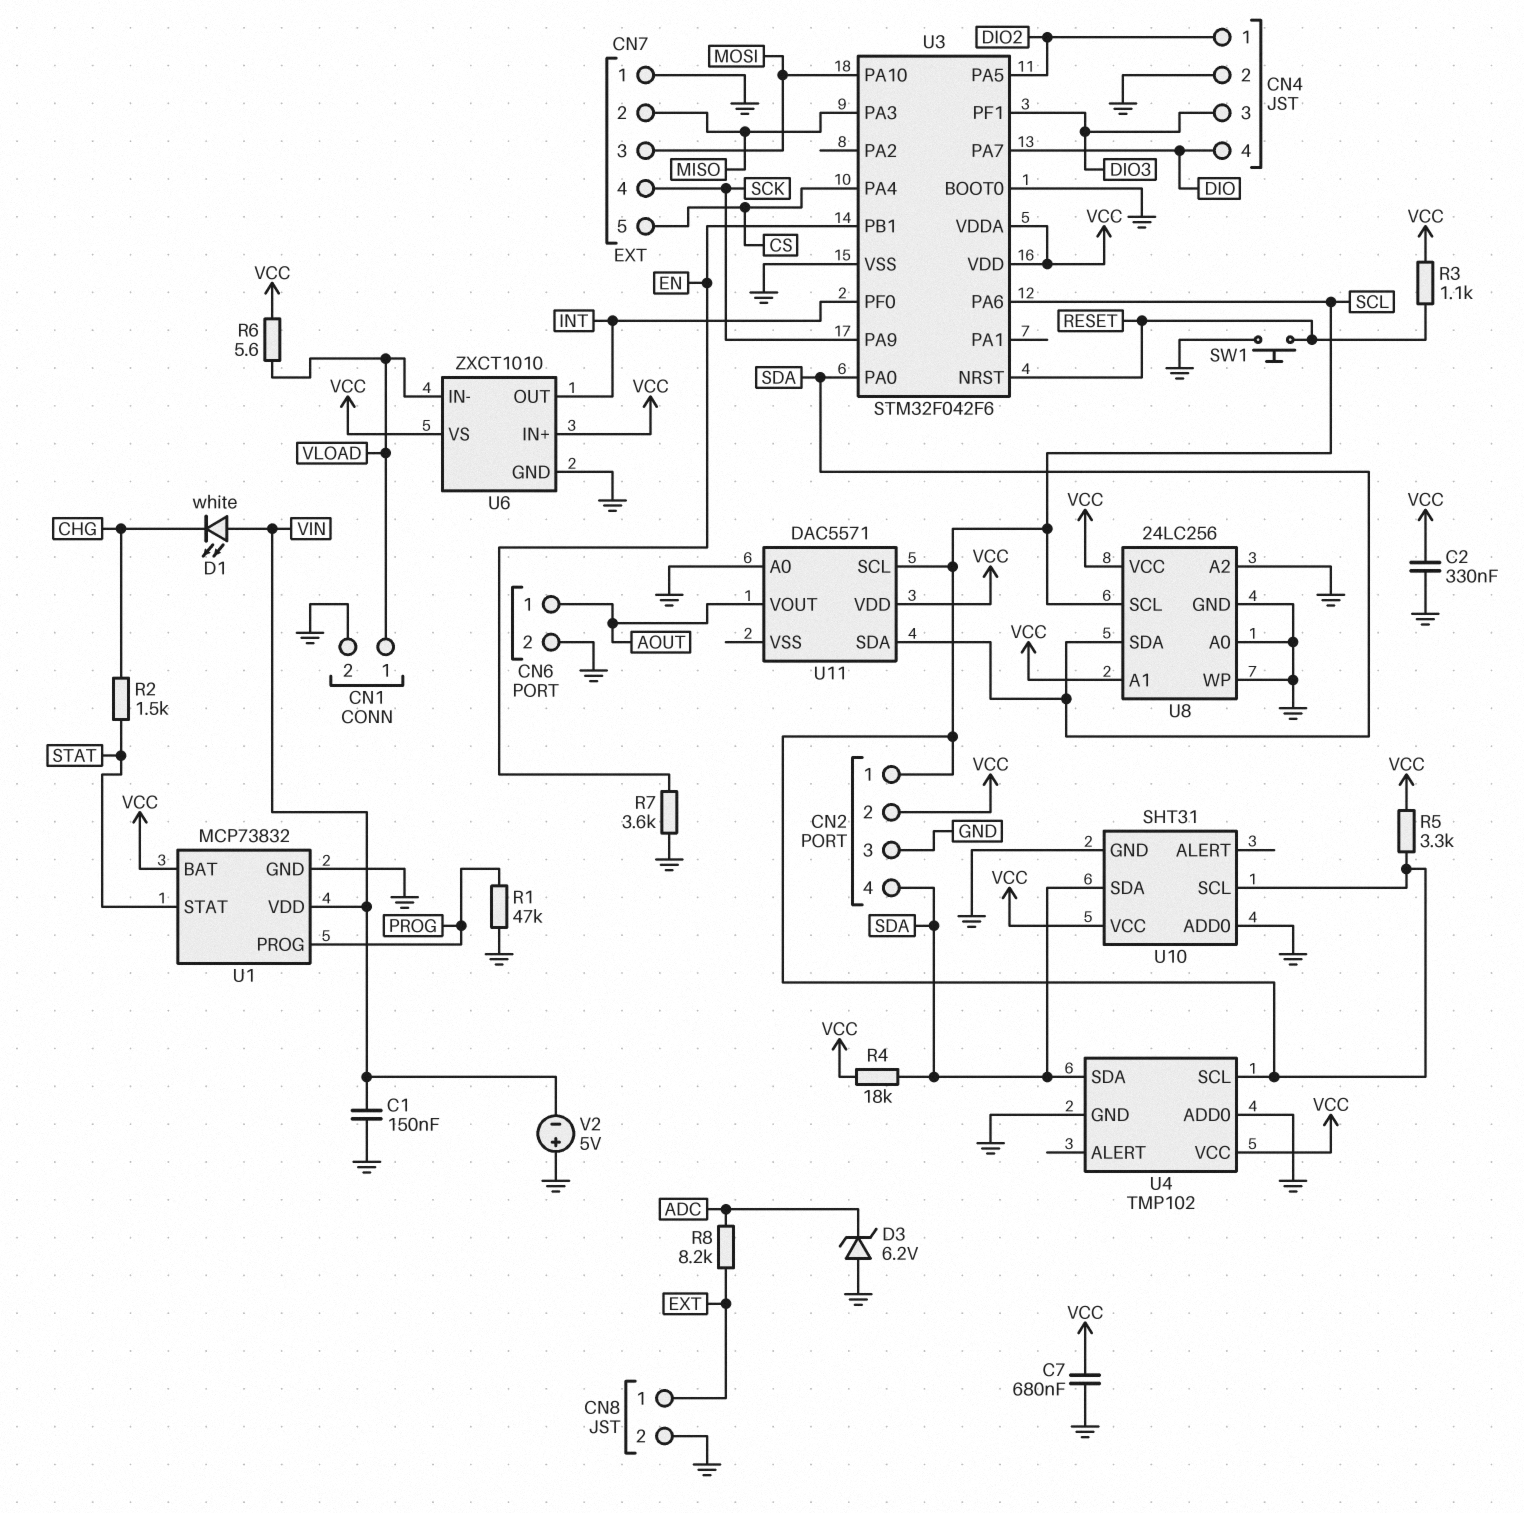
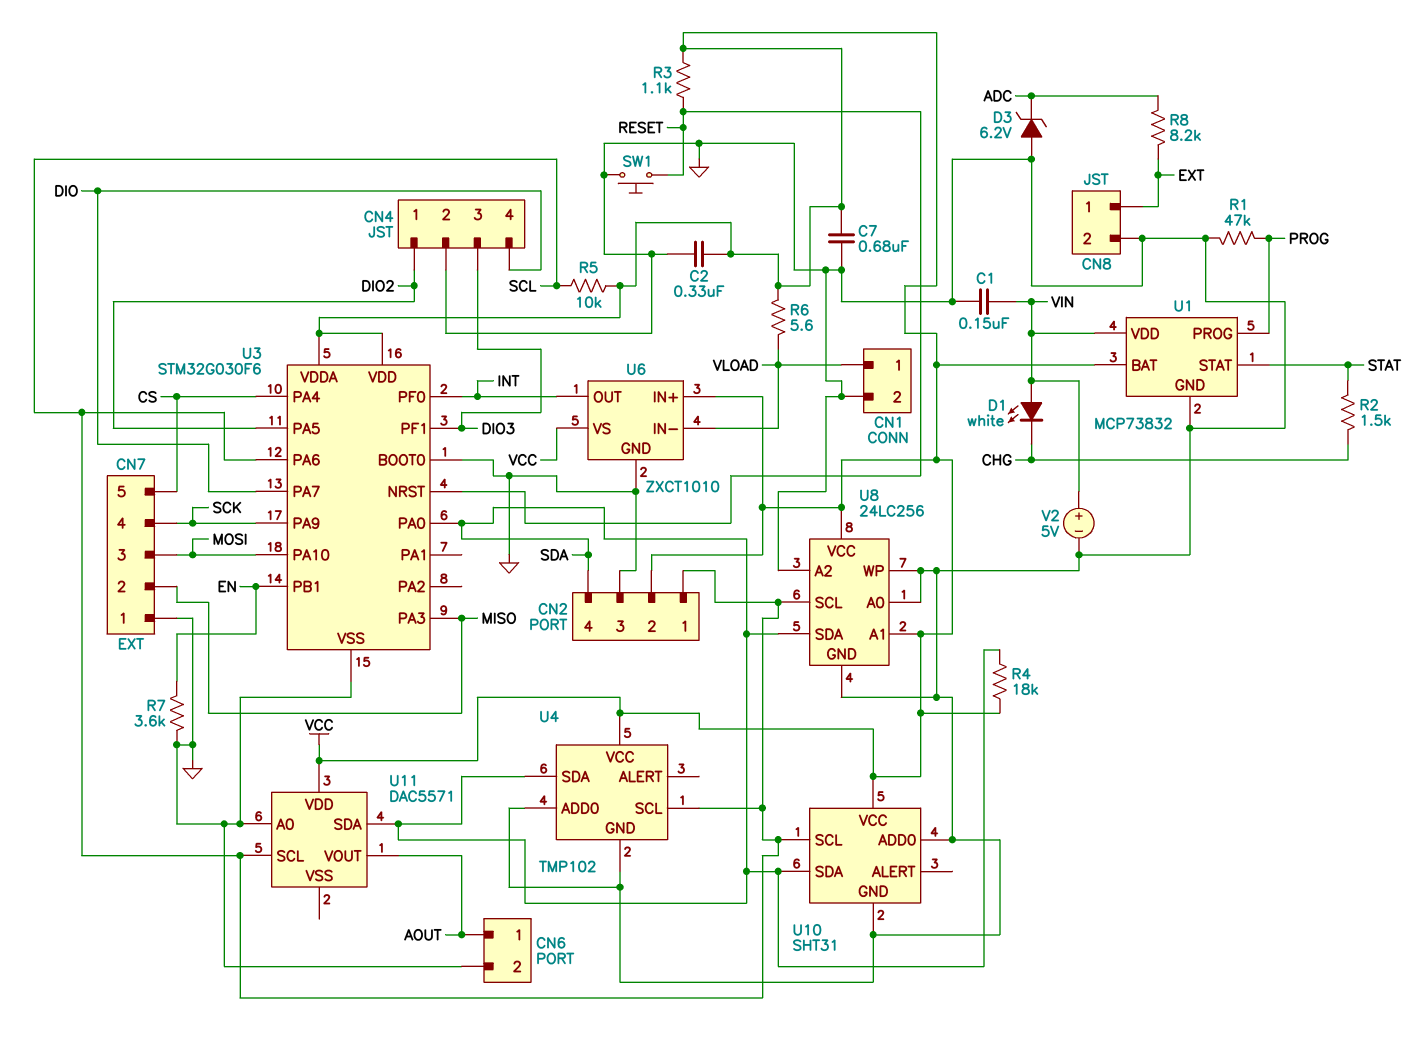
R5: 3.3k (SCL, VCC) -> 10k (SCL, VCC)
U3: STM32F042F6 -> STM32G030F6
V2: 5V (plus GND, minus VIN) -> 5V (plus VIN, minus GND)

